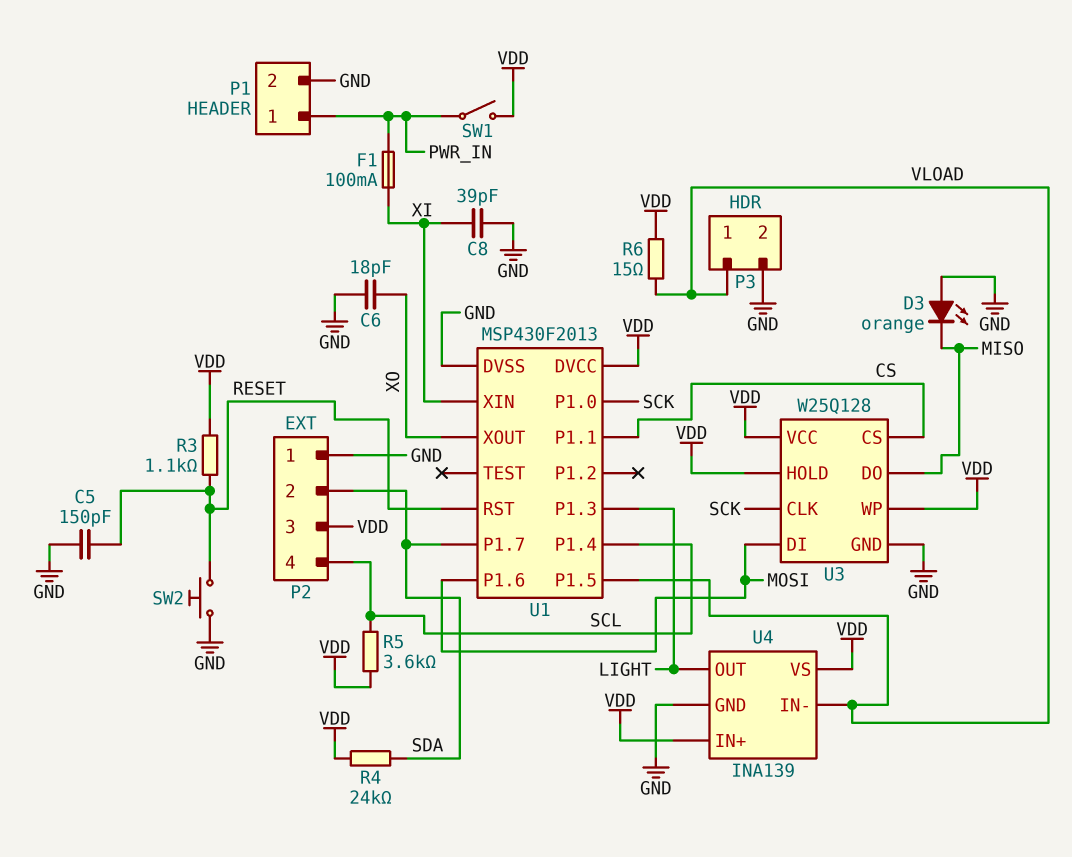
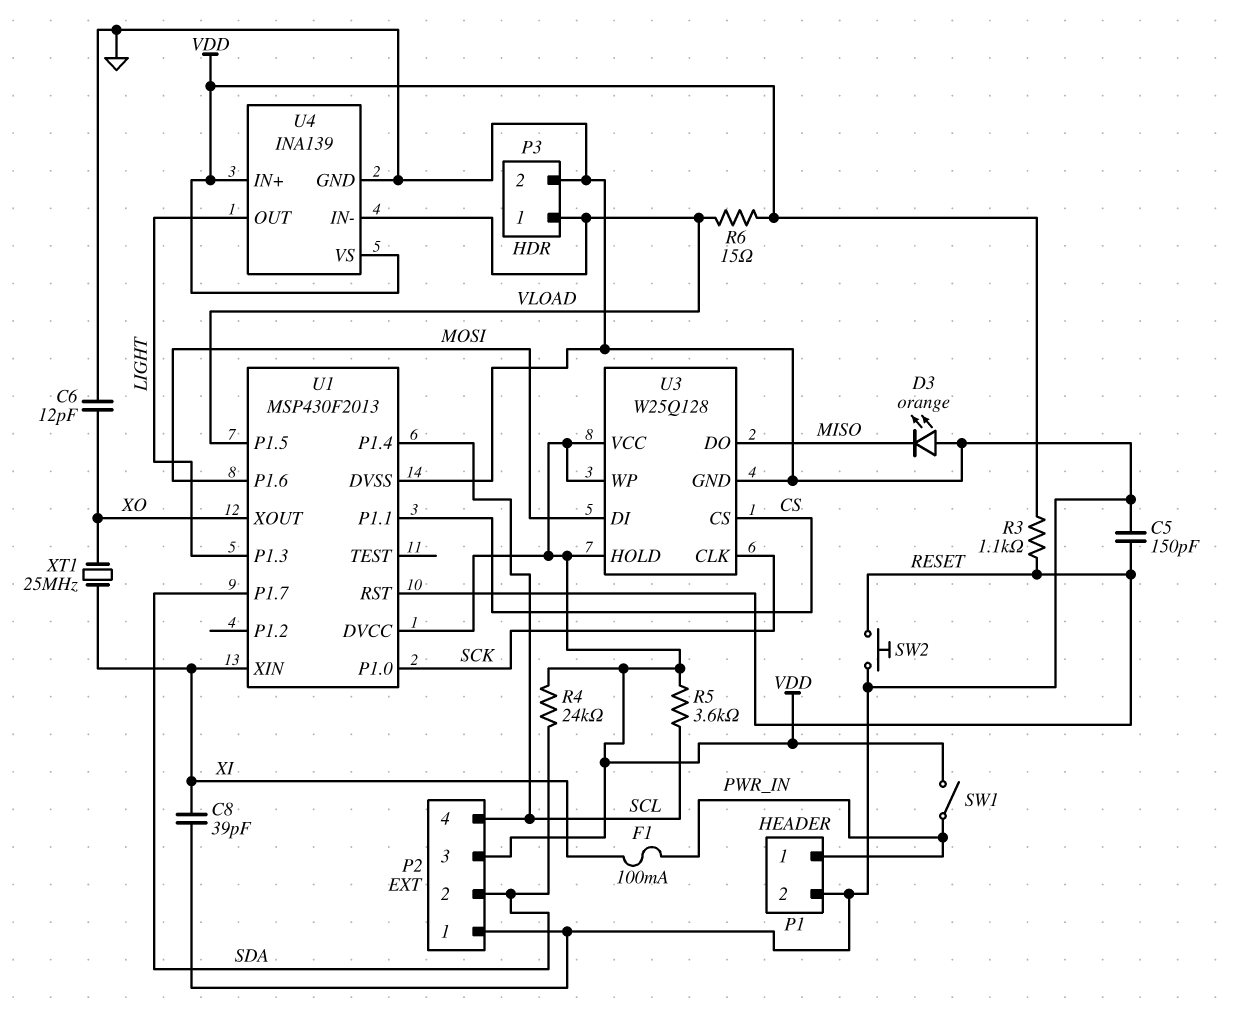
C6: 18pF (GND, XO) -> 12pF (GND, XO)
XT1: none -> 25MHz (XI, XO)

